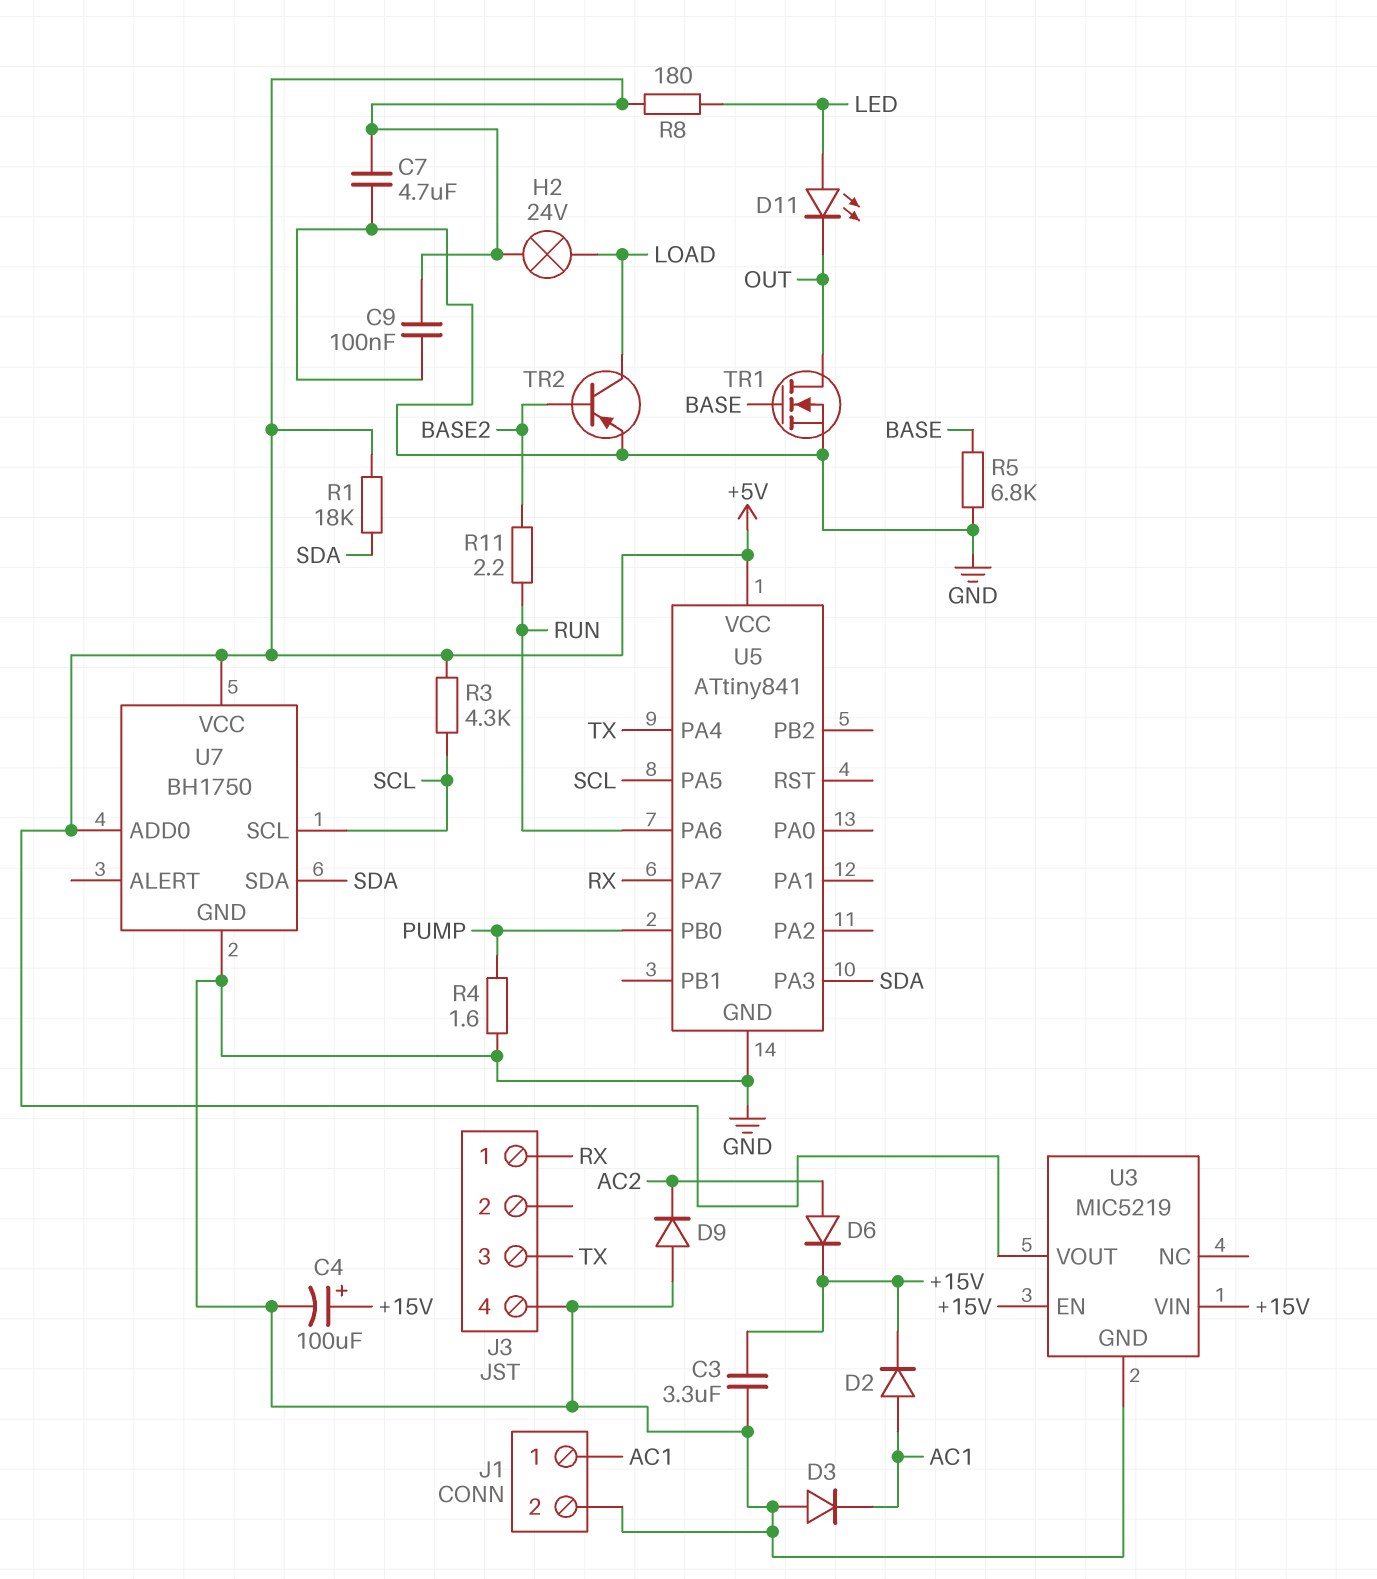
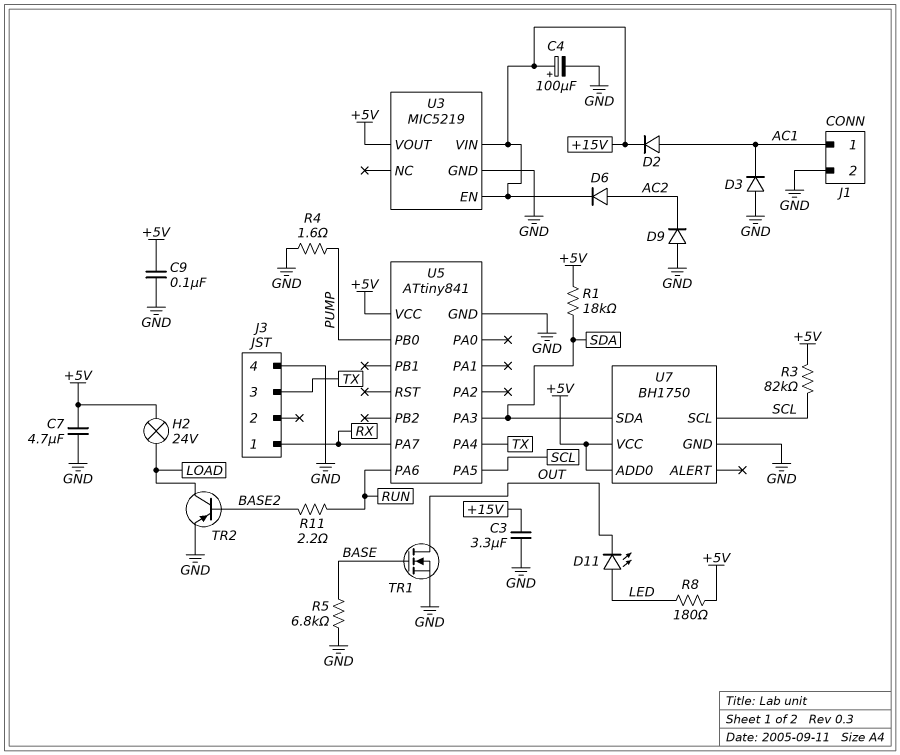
R3: 4.3k (+5V, SCL) -> 82k (+5V, SCL)

